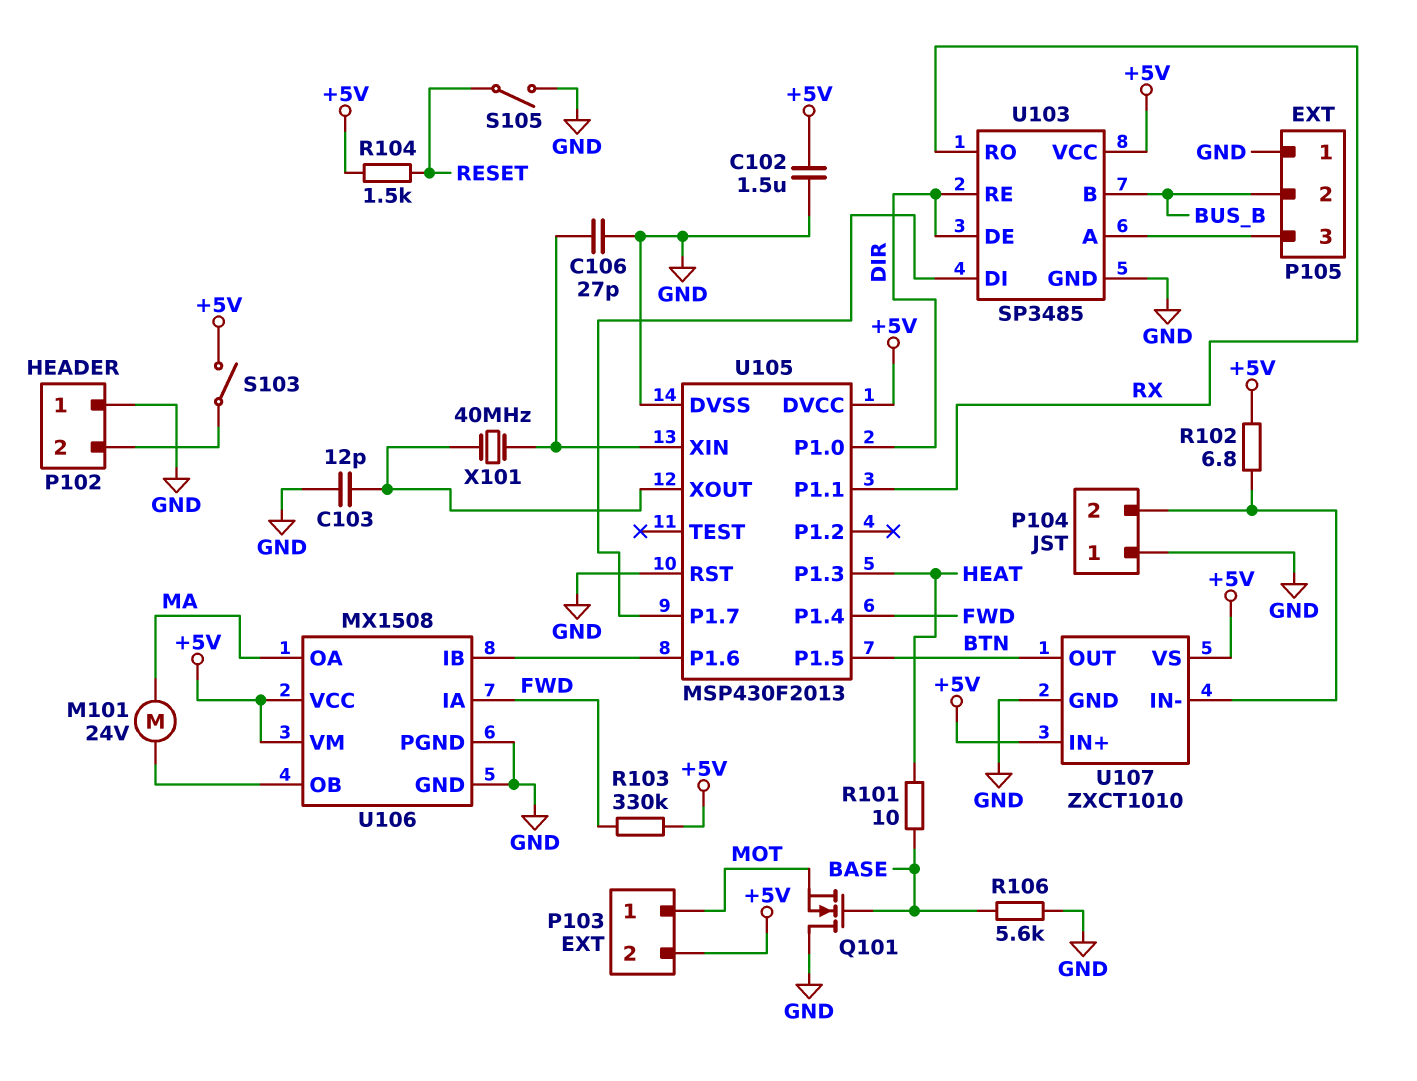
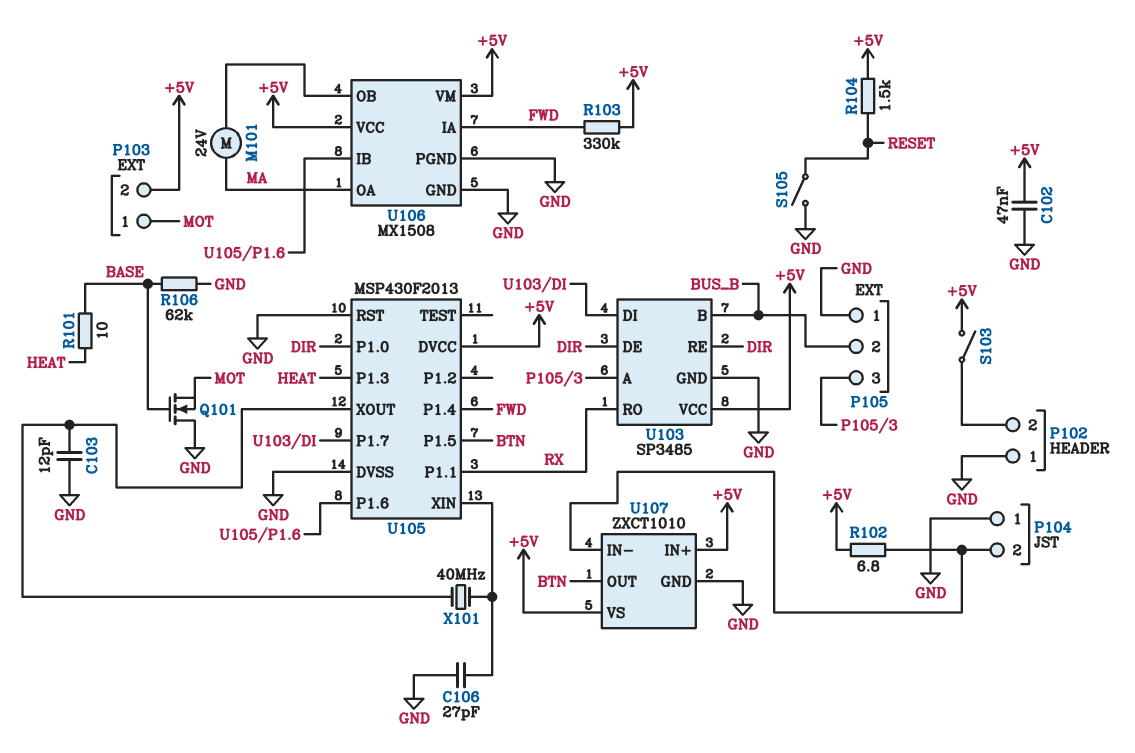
C102: 1.5uF (+5V, GND) -> 47nF (+5V, GND)
R106: 5.6k (BASE, GND) -> 62k (BASE, GND)

